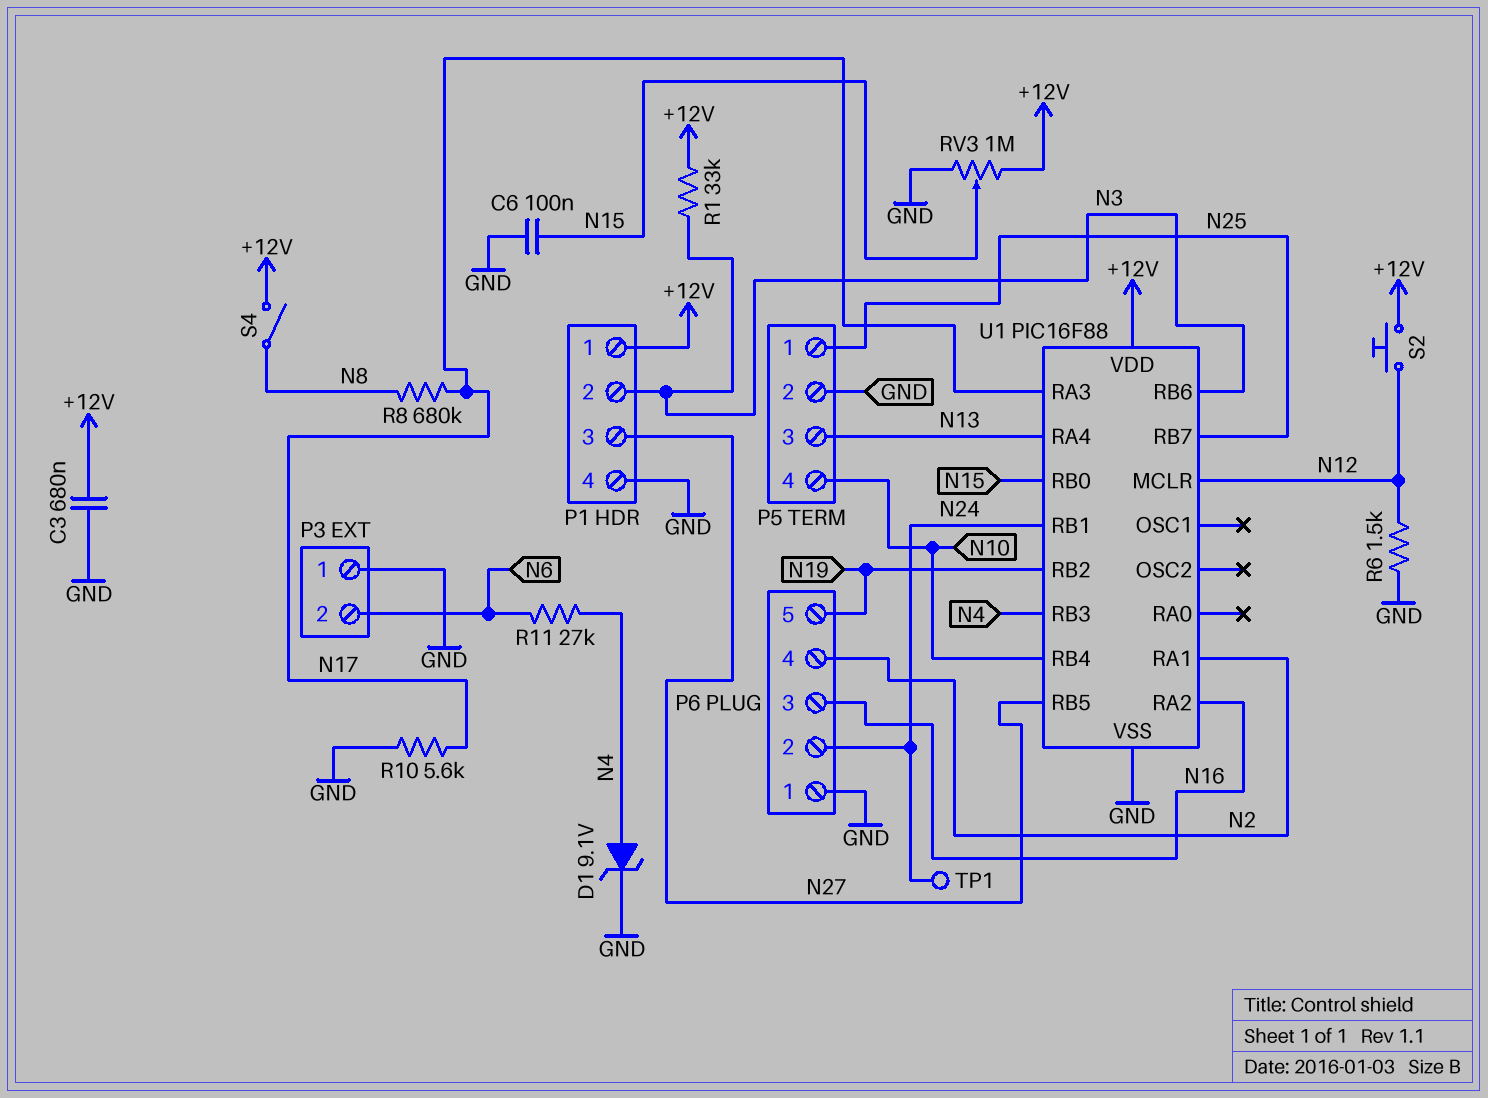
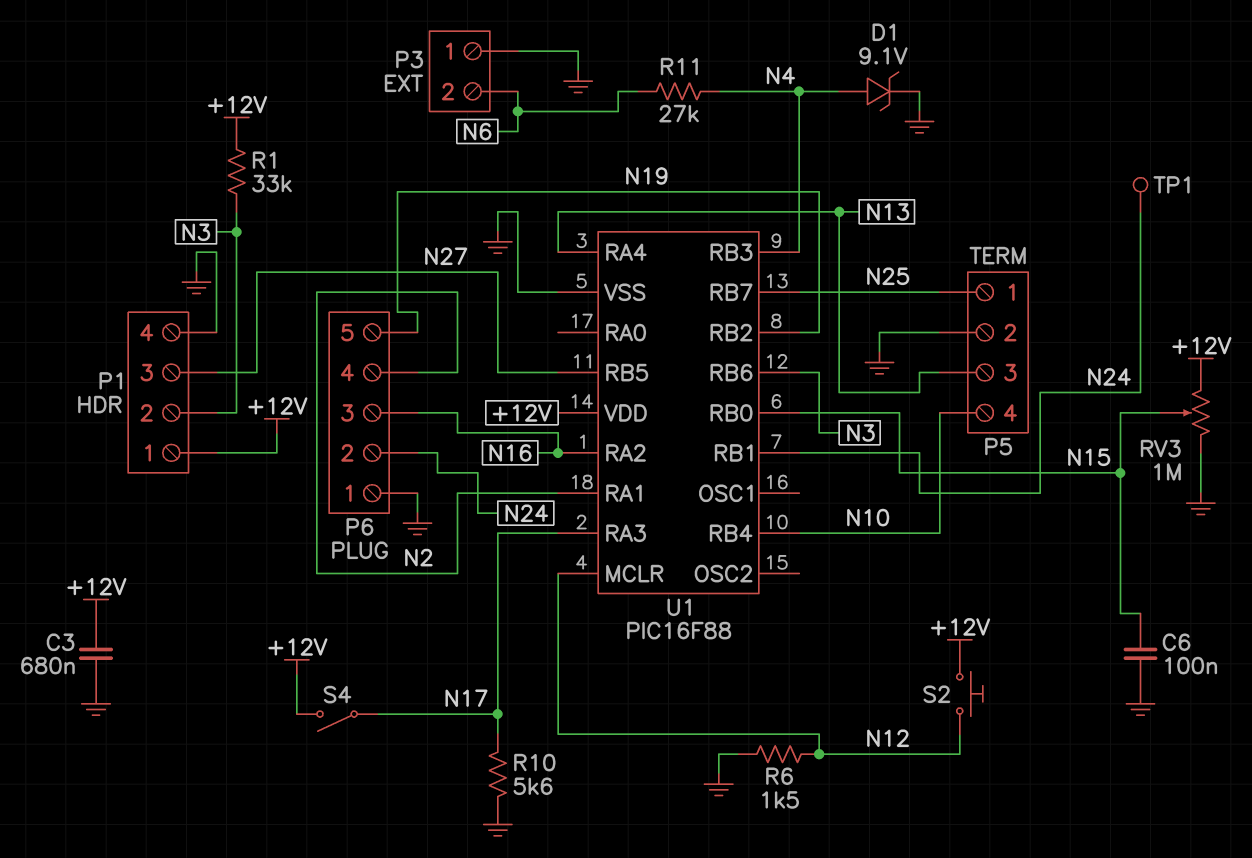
R8: 680k (N8, N17) -> none
S4: switch (+12V, N8) -> switch (+12V, N17)

